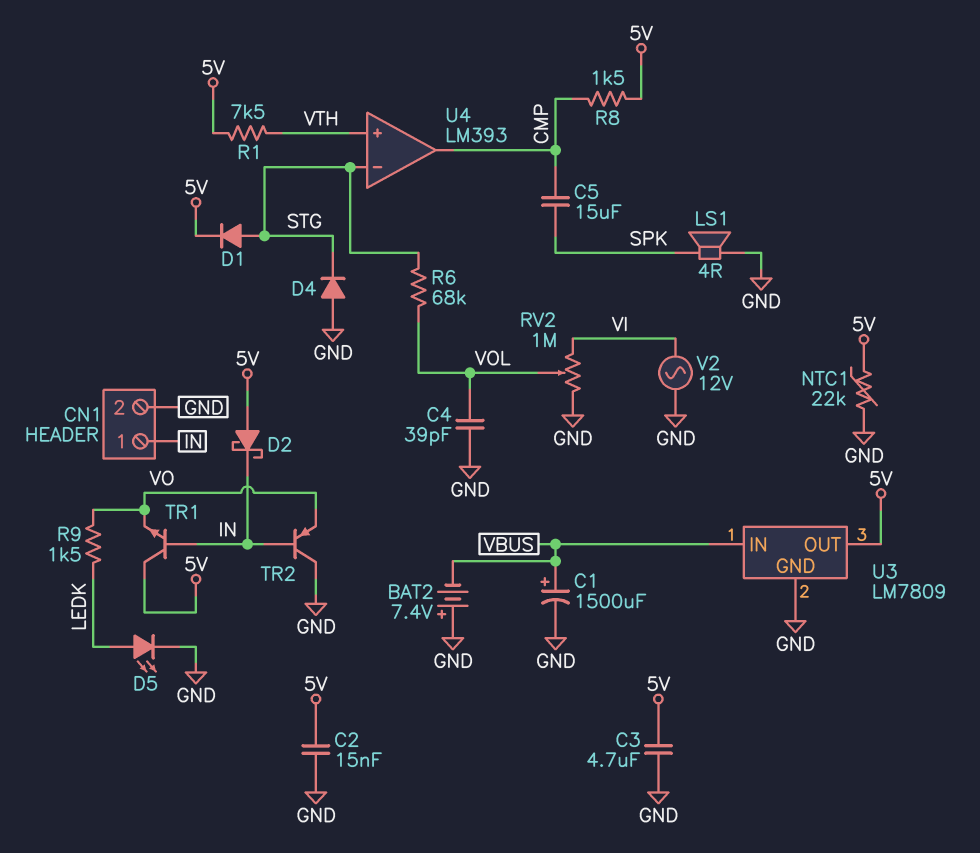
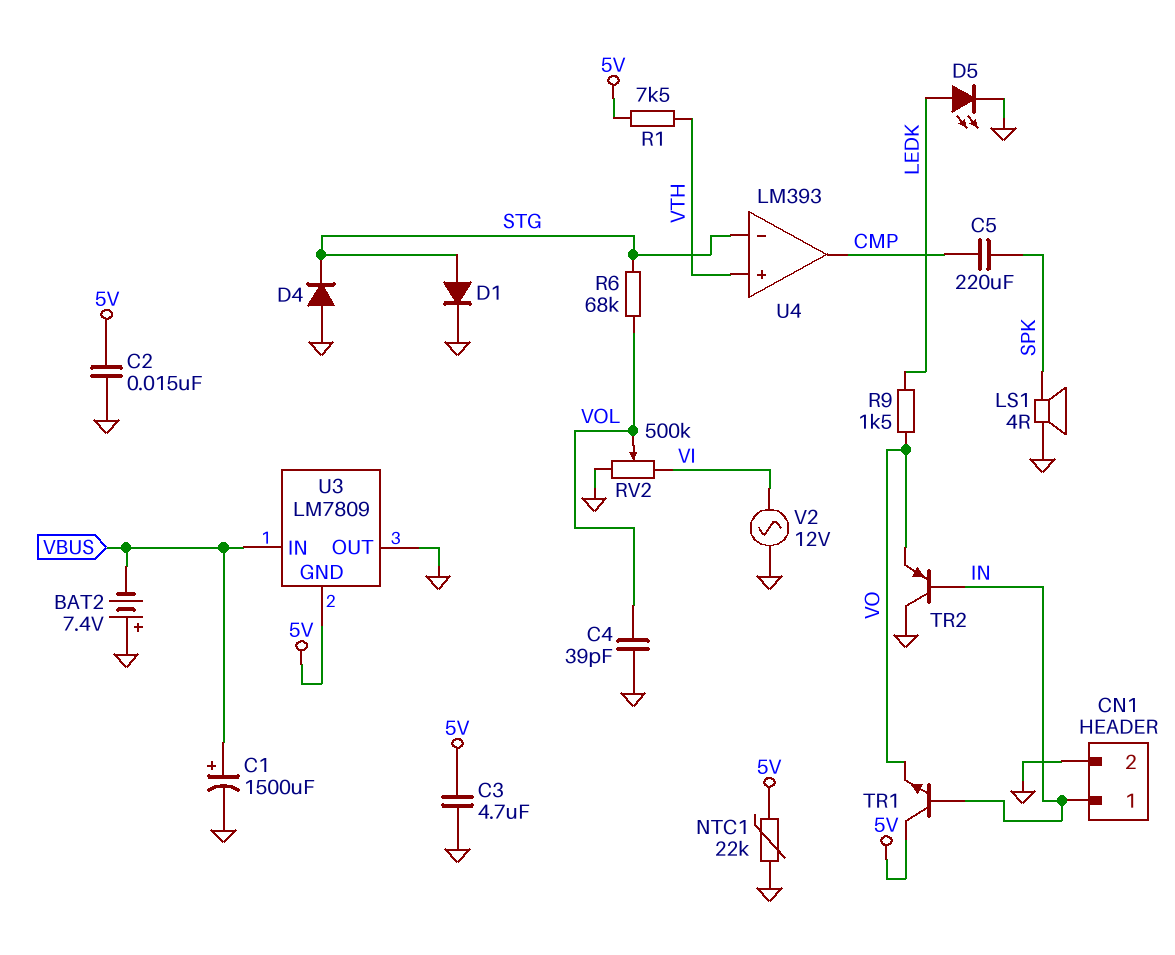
C5: 15uF (CMP, SPK) -> 220uF (CMP, SPK)
D1: diode (A STG, K 5V) -> diode (A STG, K GND)
D2: schottky (A 5V, K IN) -> none
R8: 1.5k (5V, CMP) -> none
RV2: 1M (GND, VI, wiper VOL) -> 500k (GND, VI, wiper VOL)
U3 pin GND: GND -> 5V
U3 pin OUT: 5V -> GND

